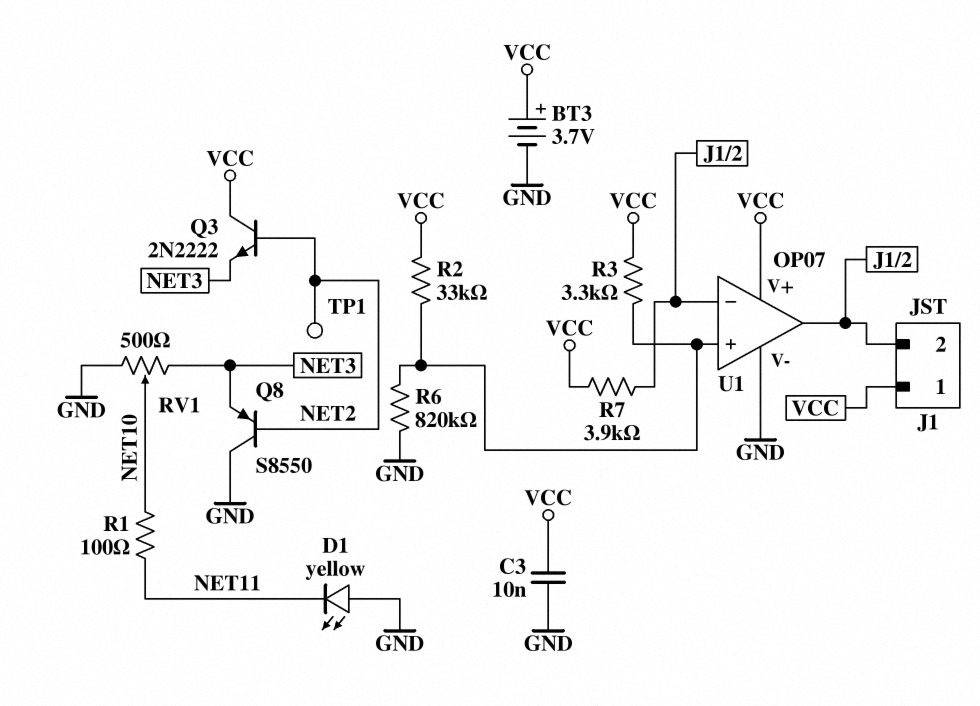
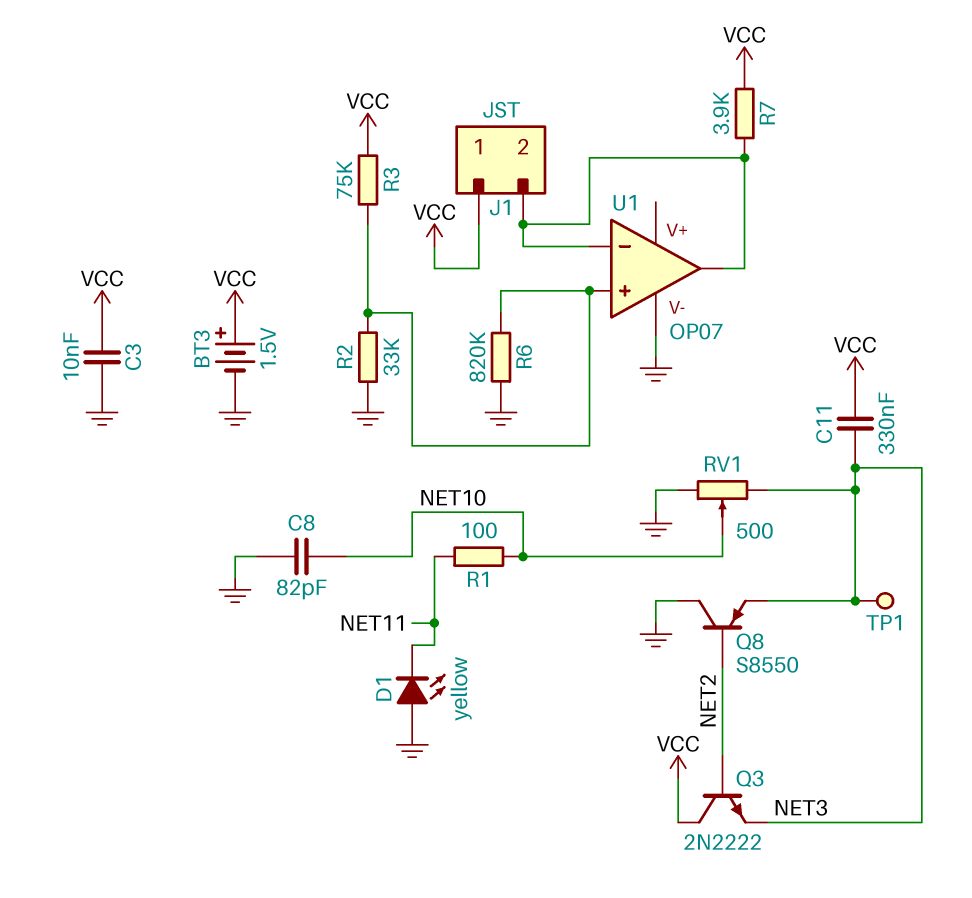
BT3: 3.7V (plus VCC, minus GND) -> 1.5V (plus VCC, minus GND)
C8: none -> 82pF (GND, NET10)
C11: none -> 330nF (NET3, VCC)
R2: 33k (U1/in+, VCC) -> 33k (GND, U1/in+)
R3: 3.3k (U1/in+, VCC) -> 75k (U1/in+, VCC)
TP1: test point (NET2) -> test point (NET3)
U1 pin V+: VCC -> none

